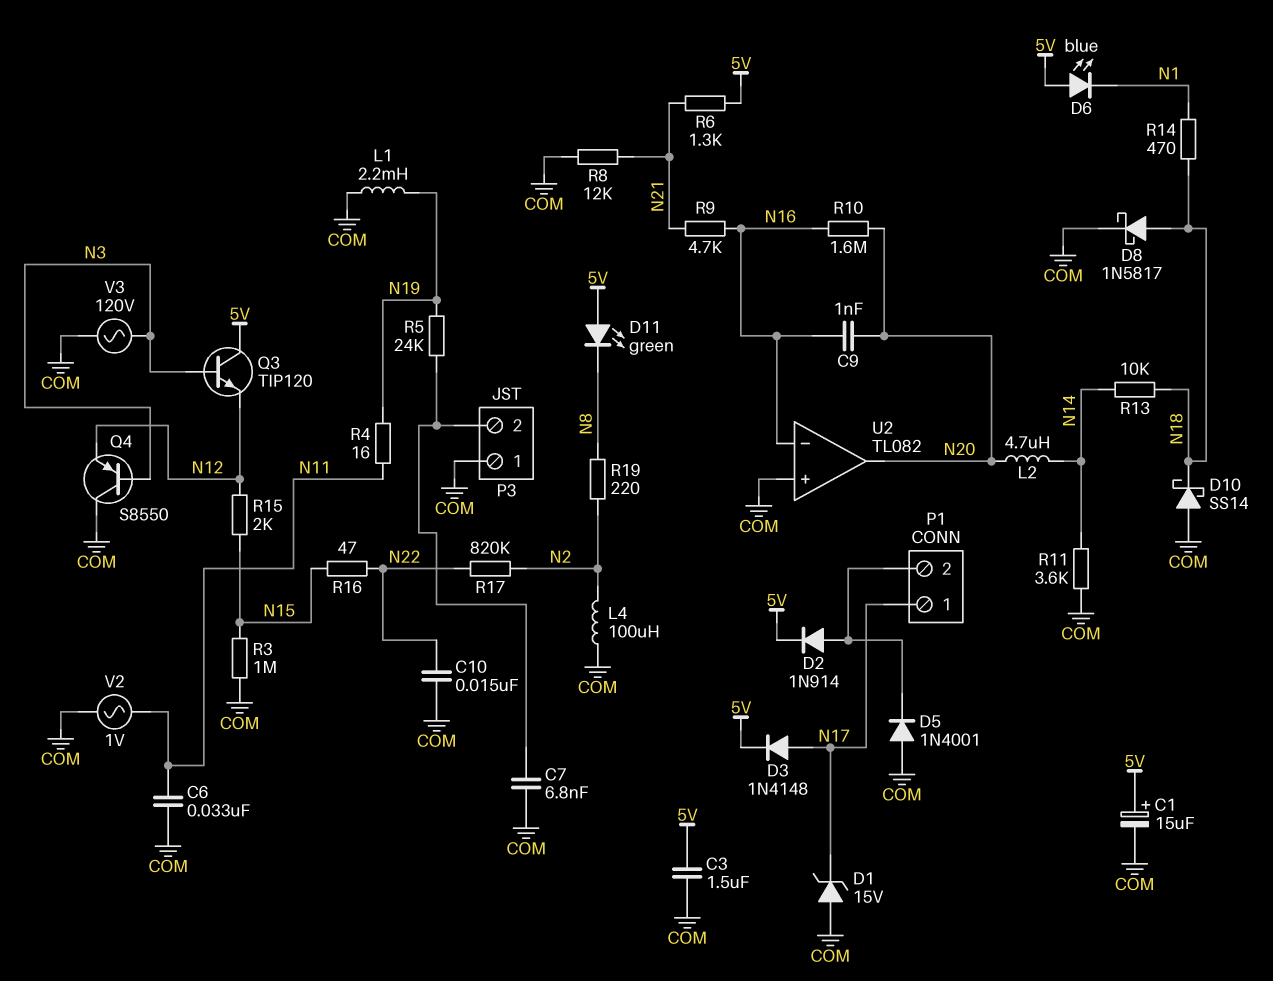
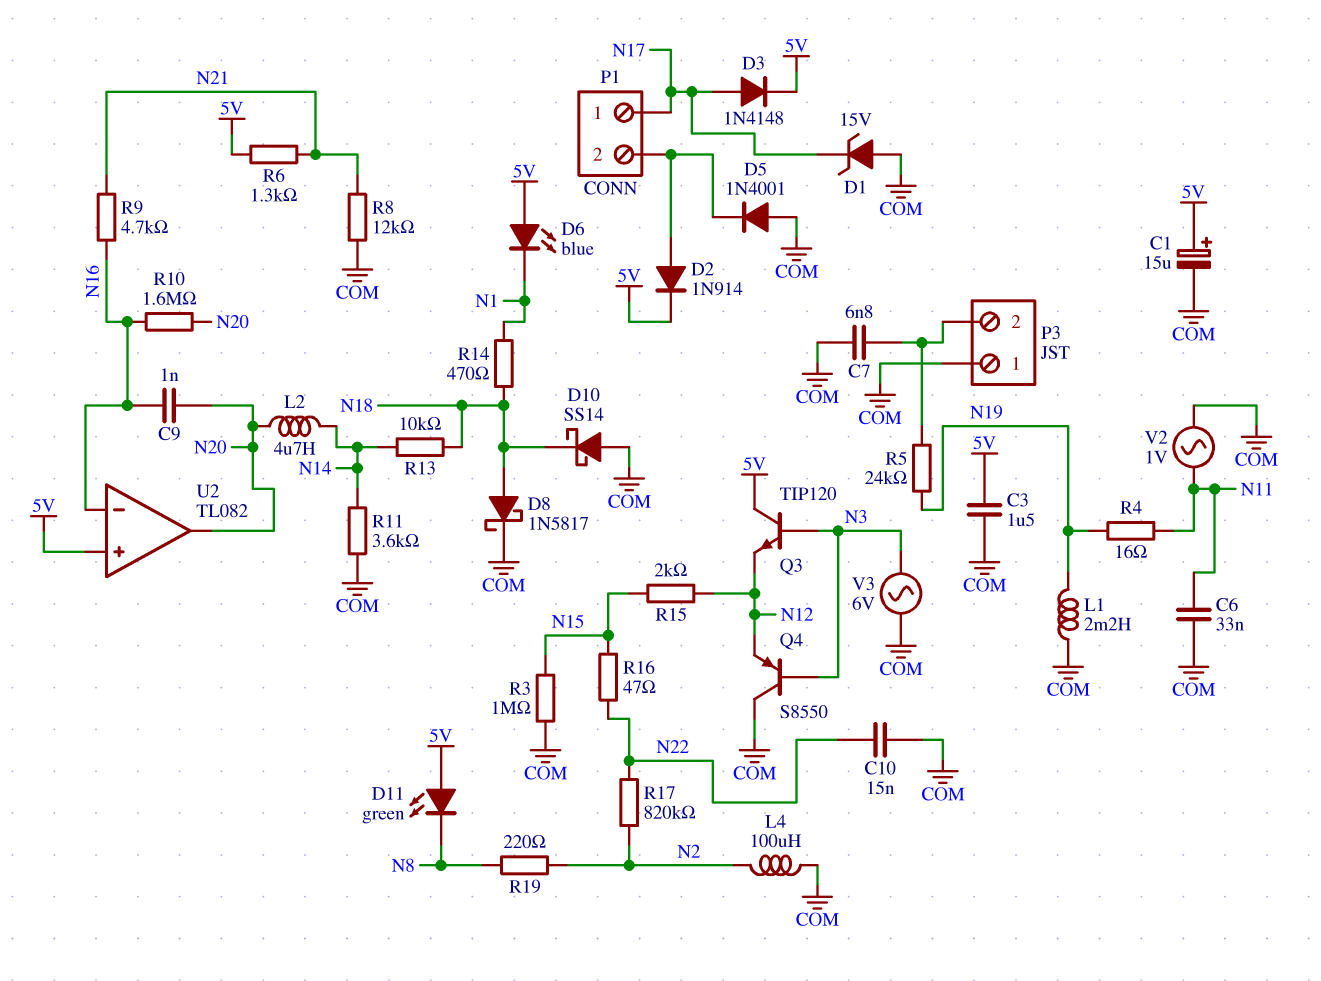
U2 pin in+: COM -> 5V
V3: AC 120V (COM, N3) -> AC 6V (COM, N3)

